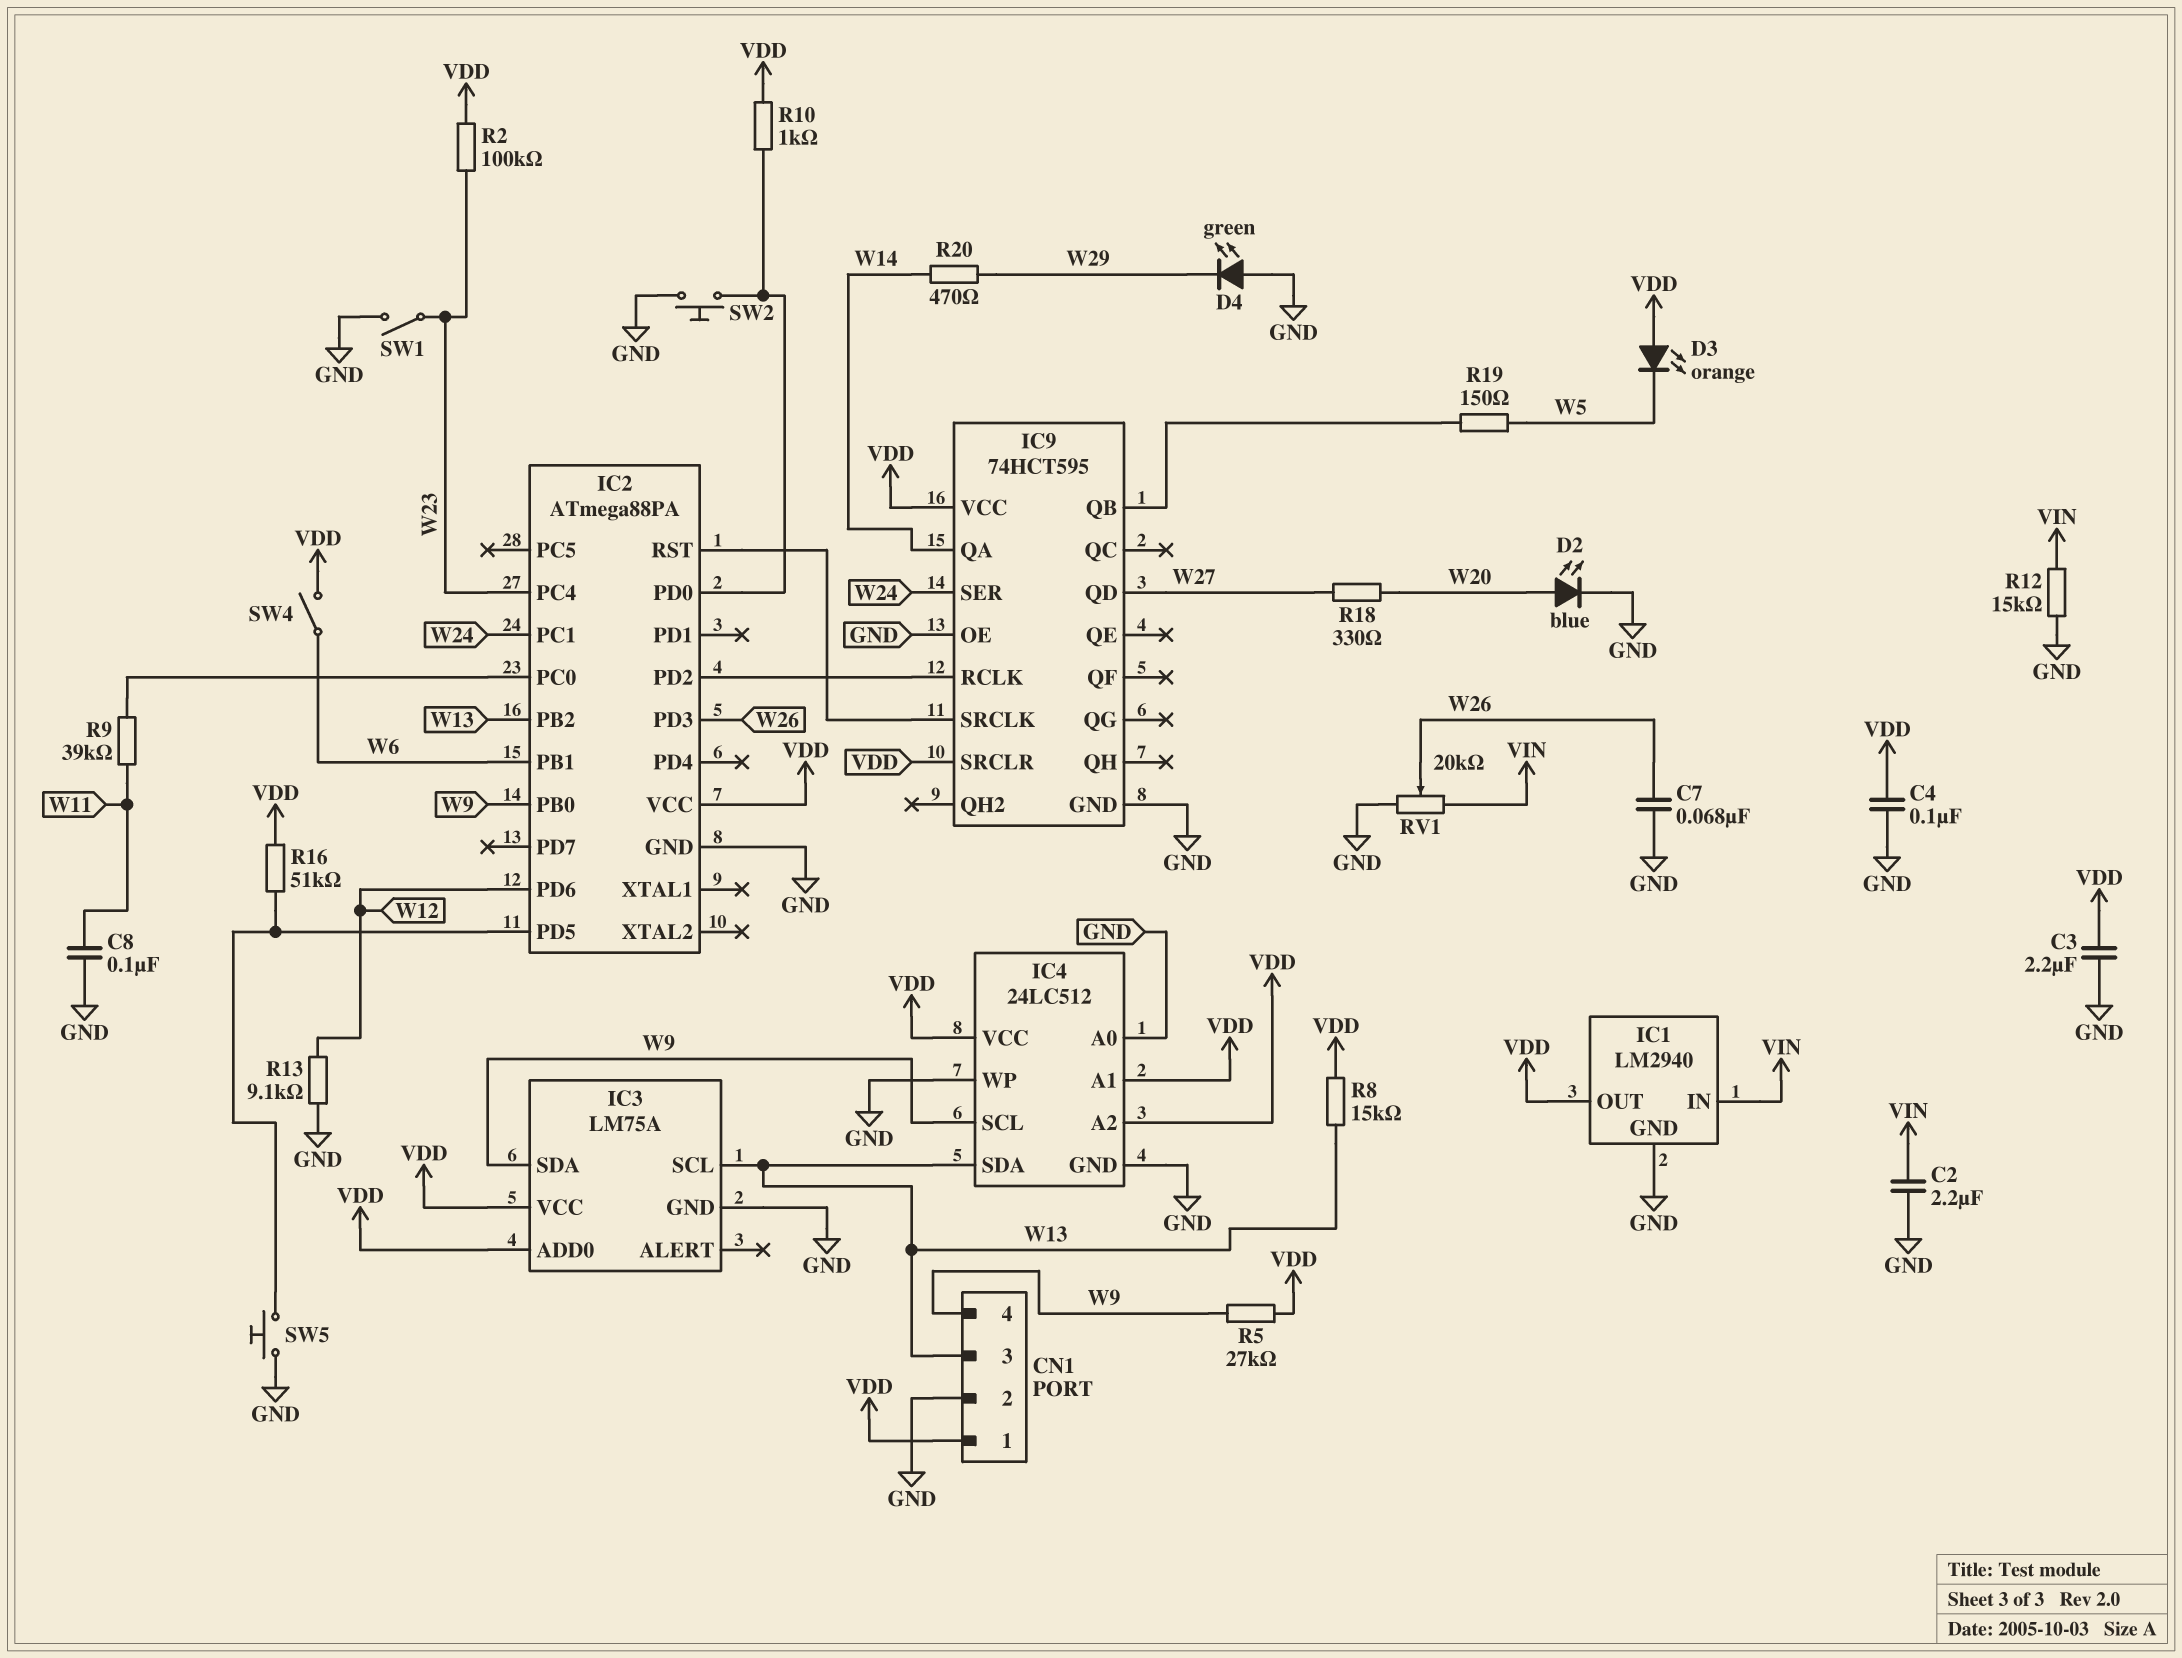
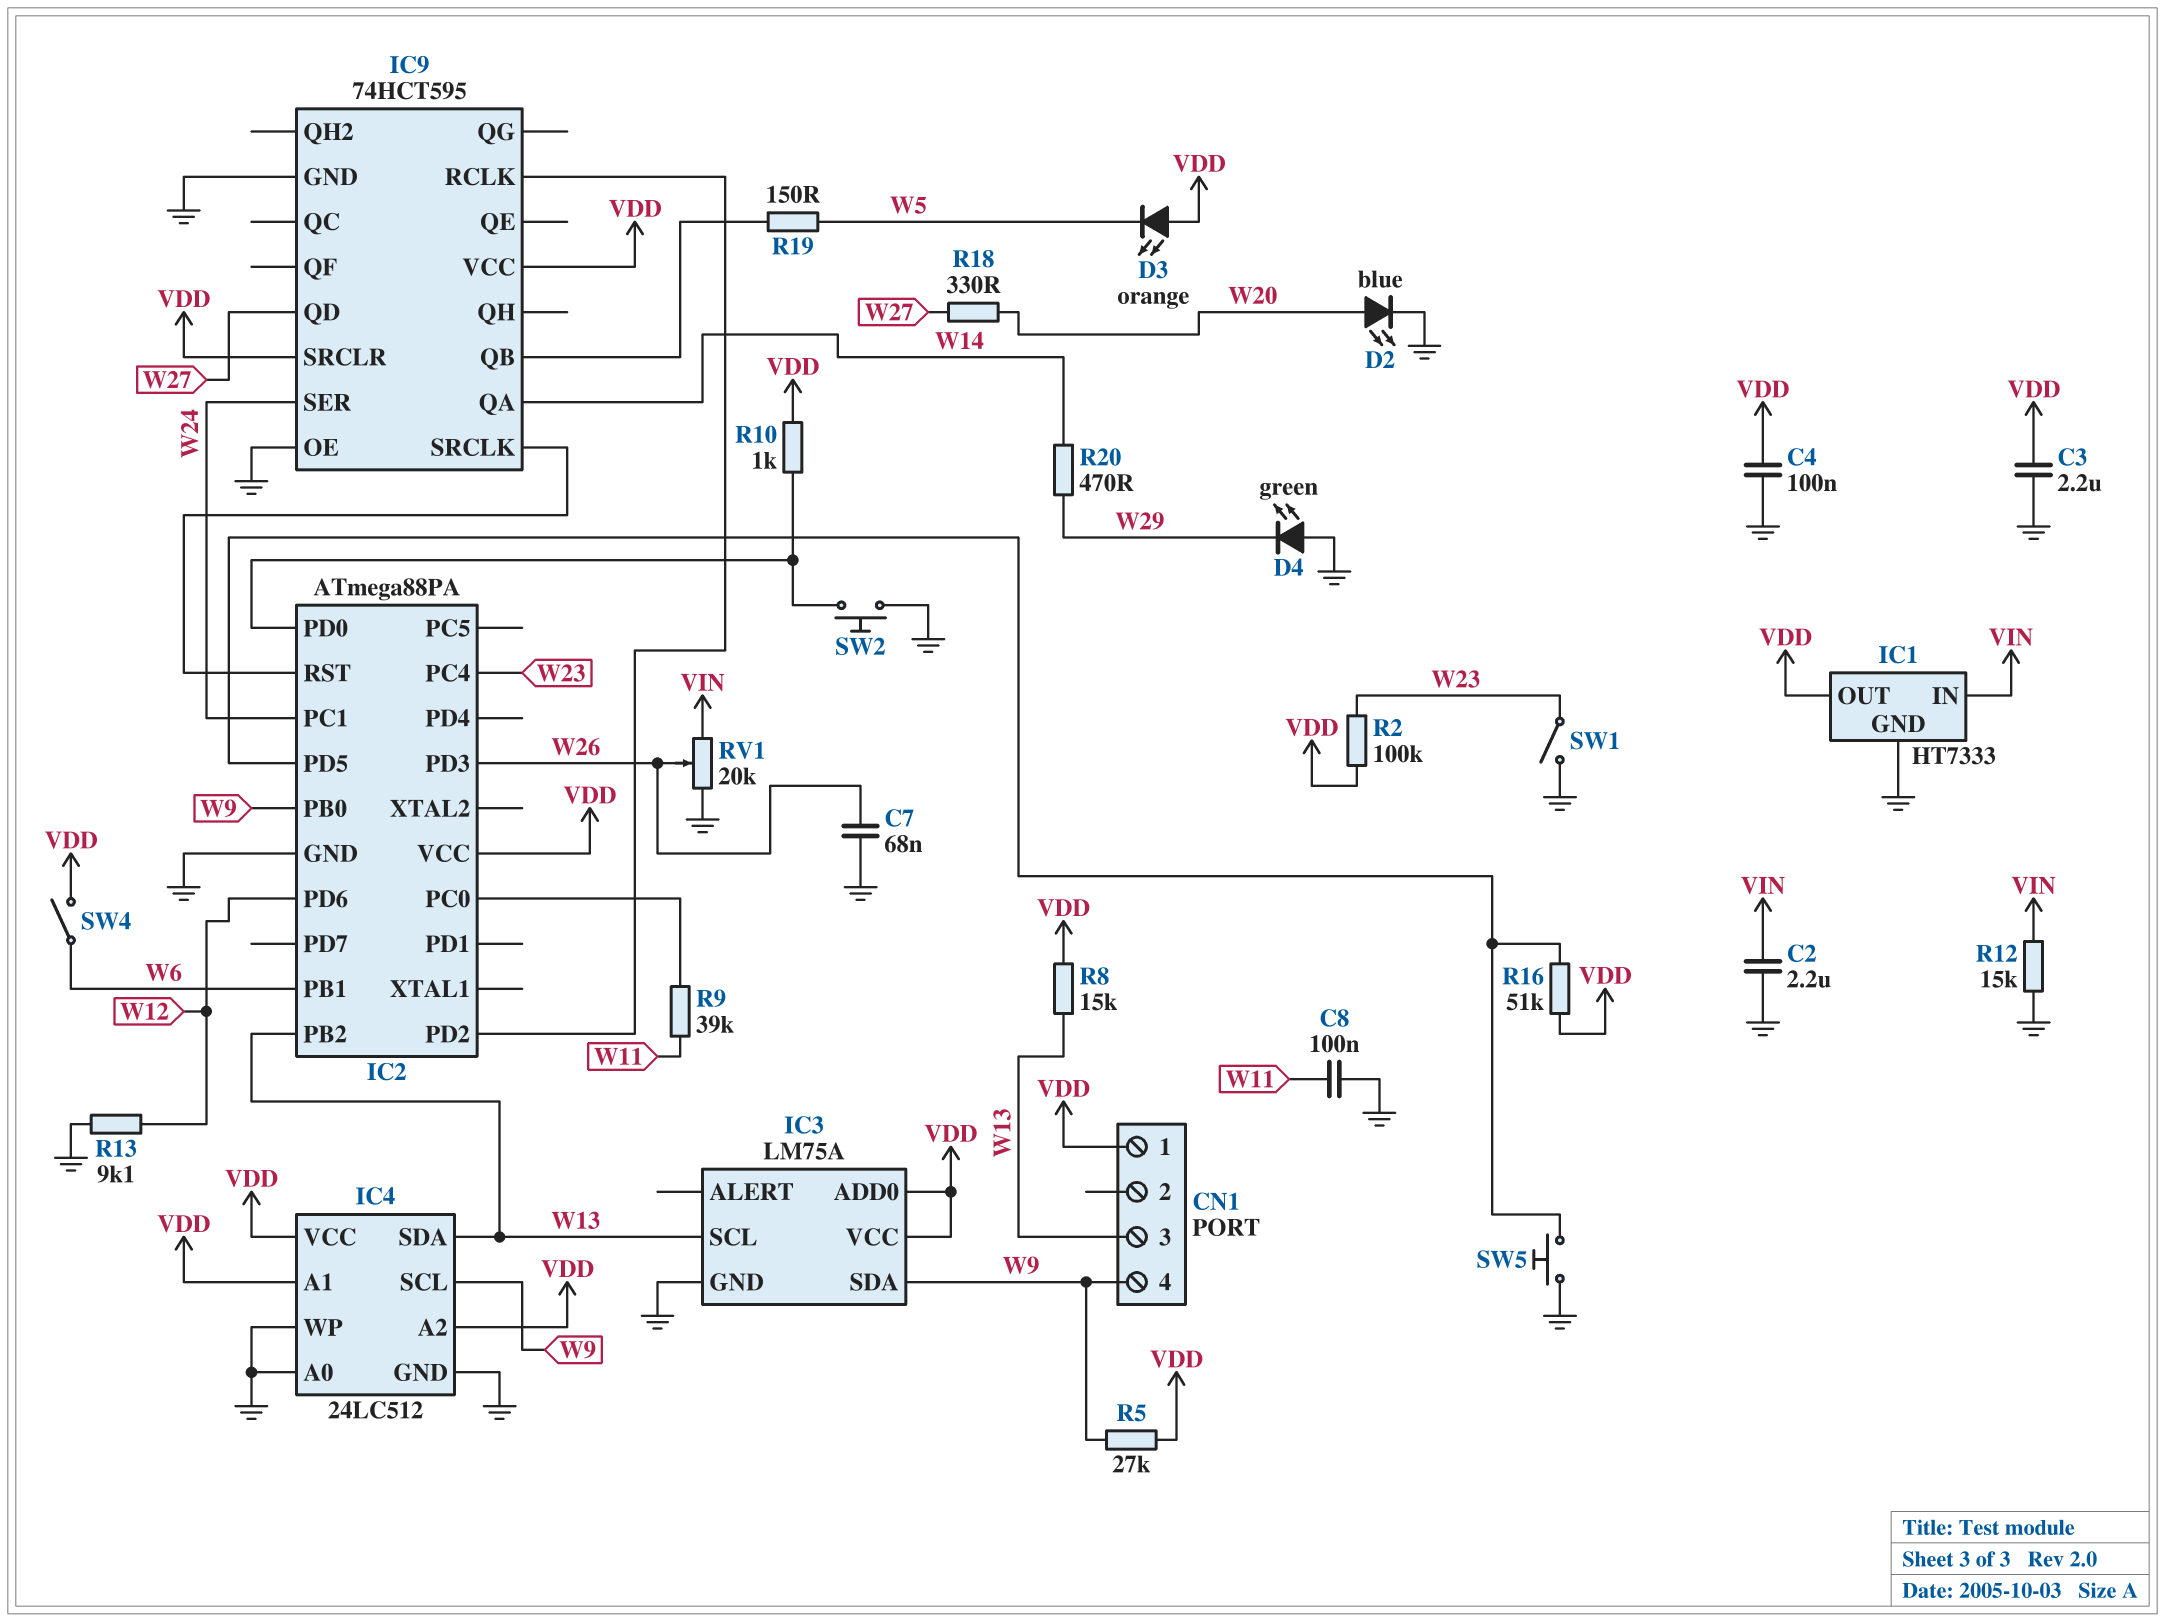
CN1 pin 2: GND -> none
IC1: LM2940 -> HT7333

